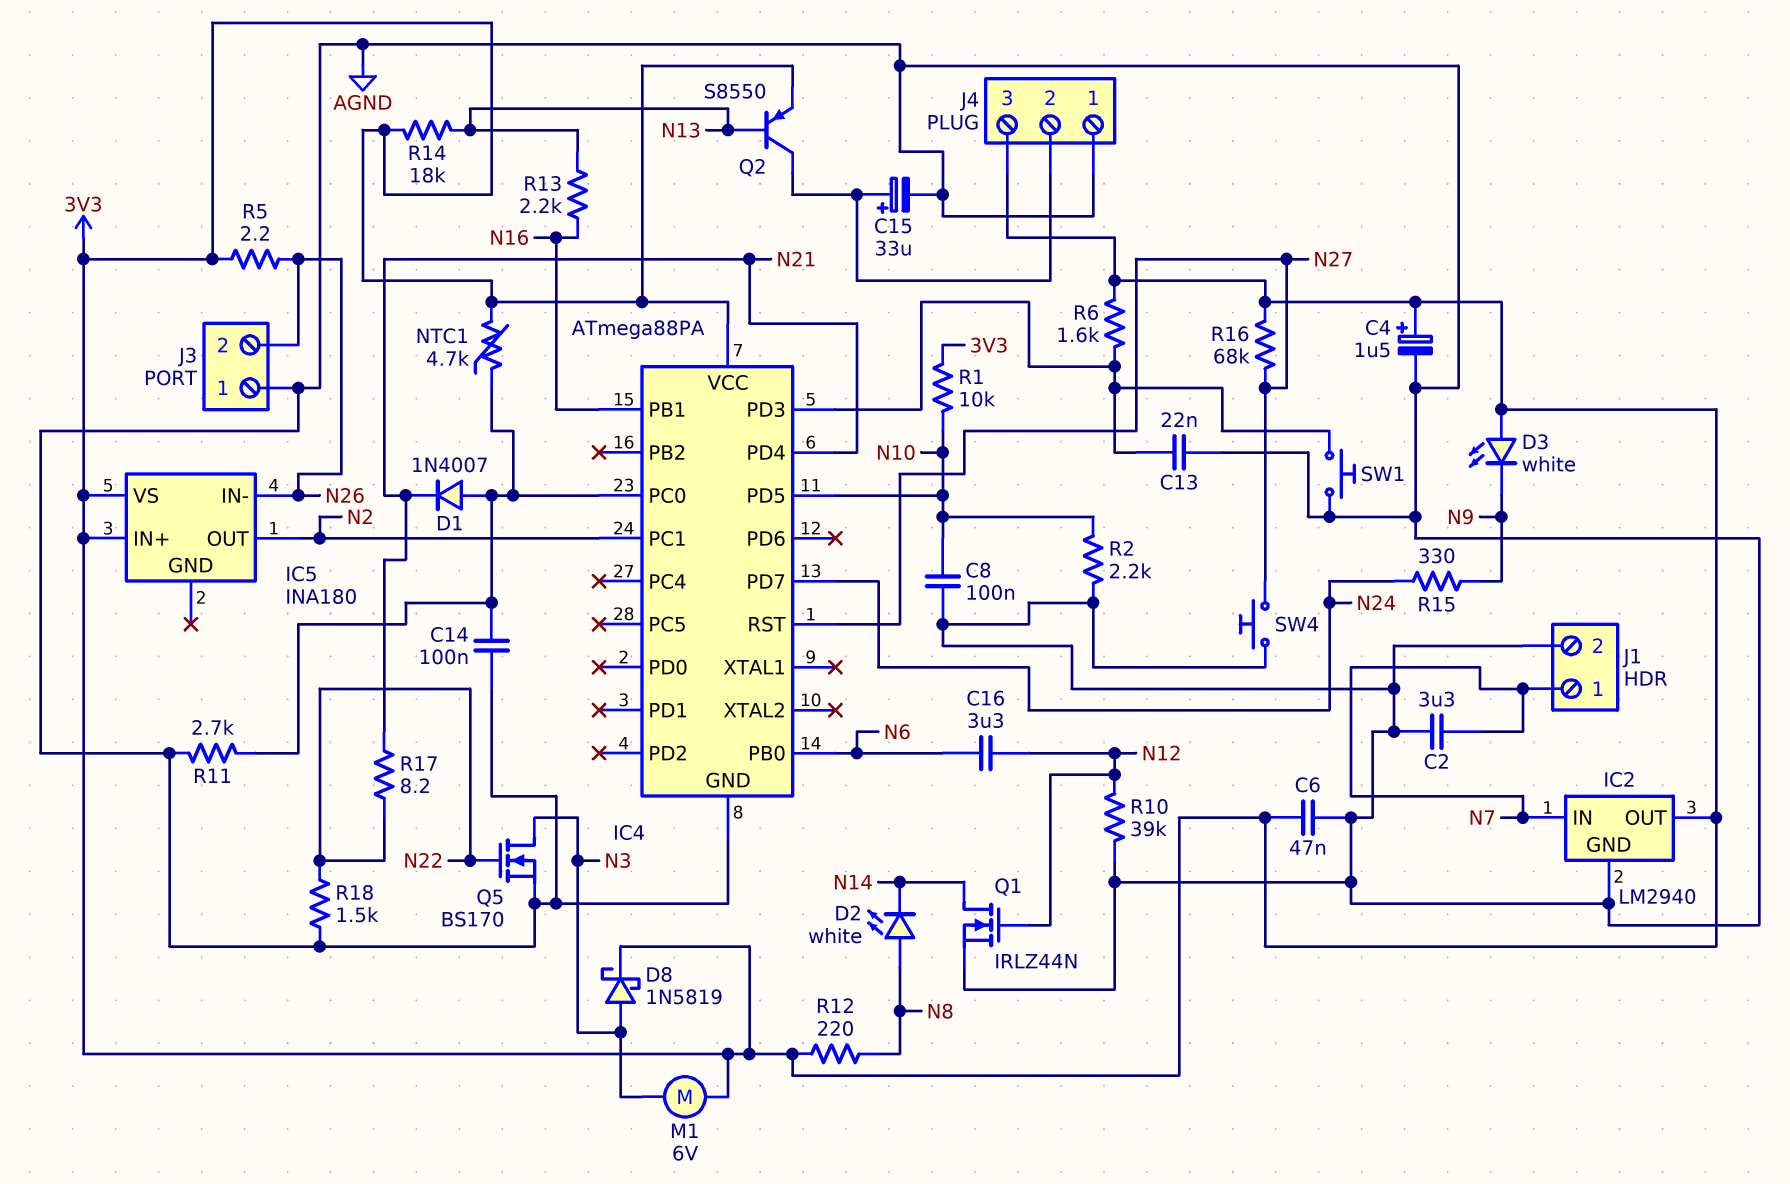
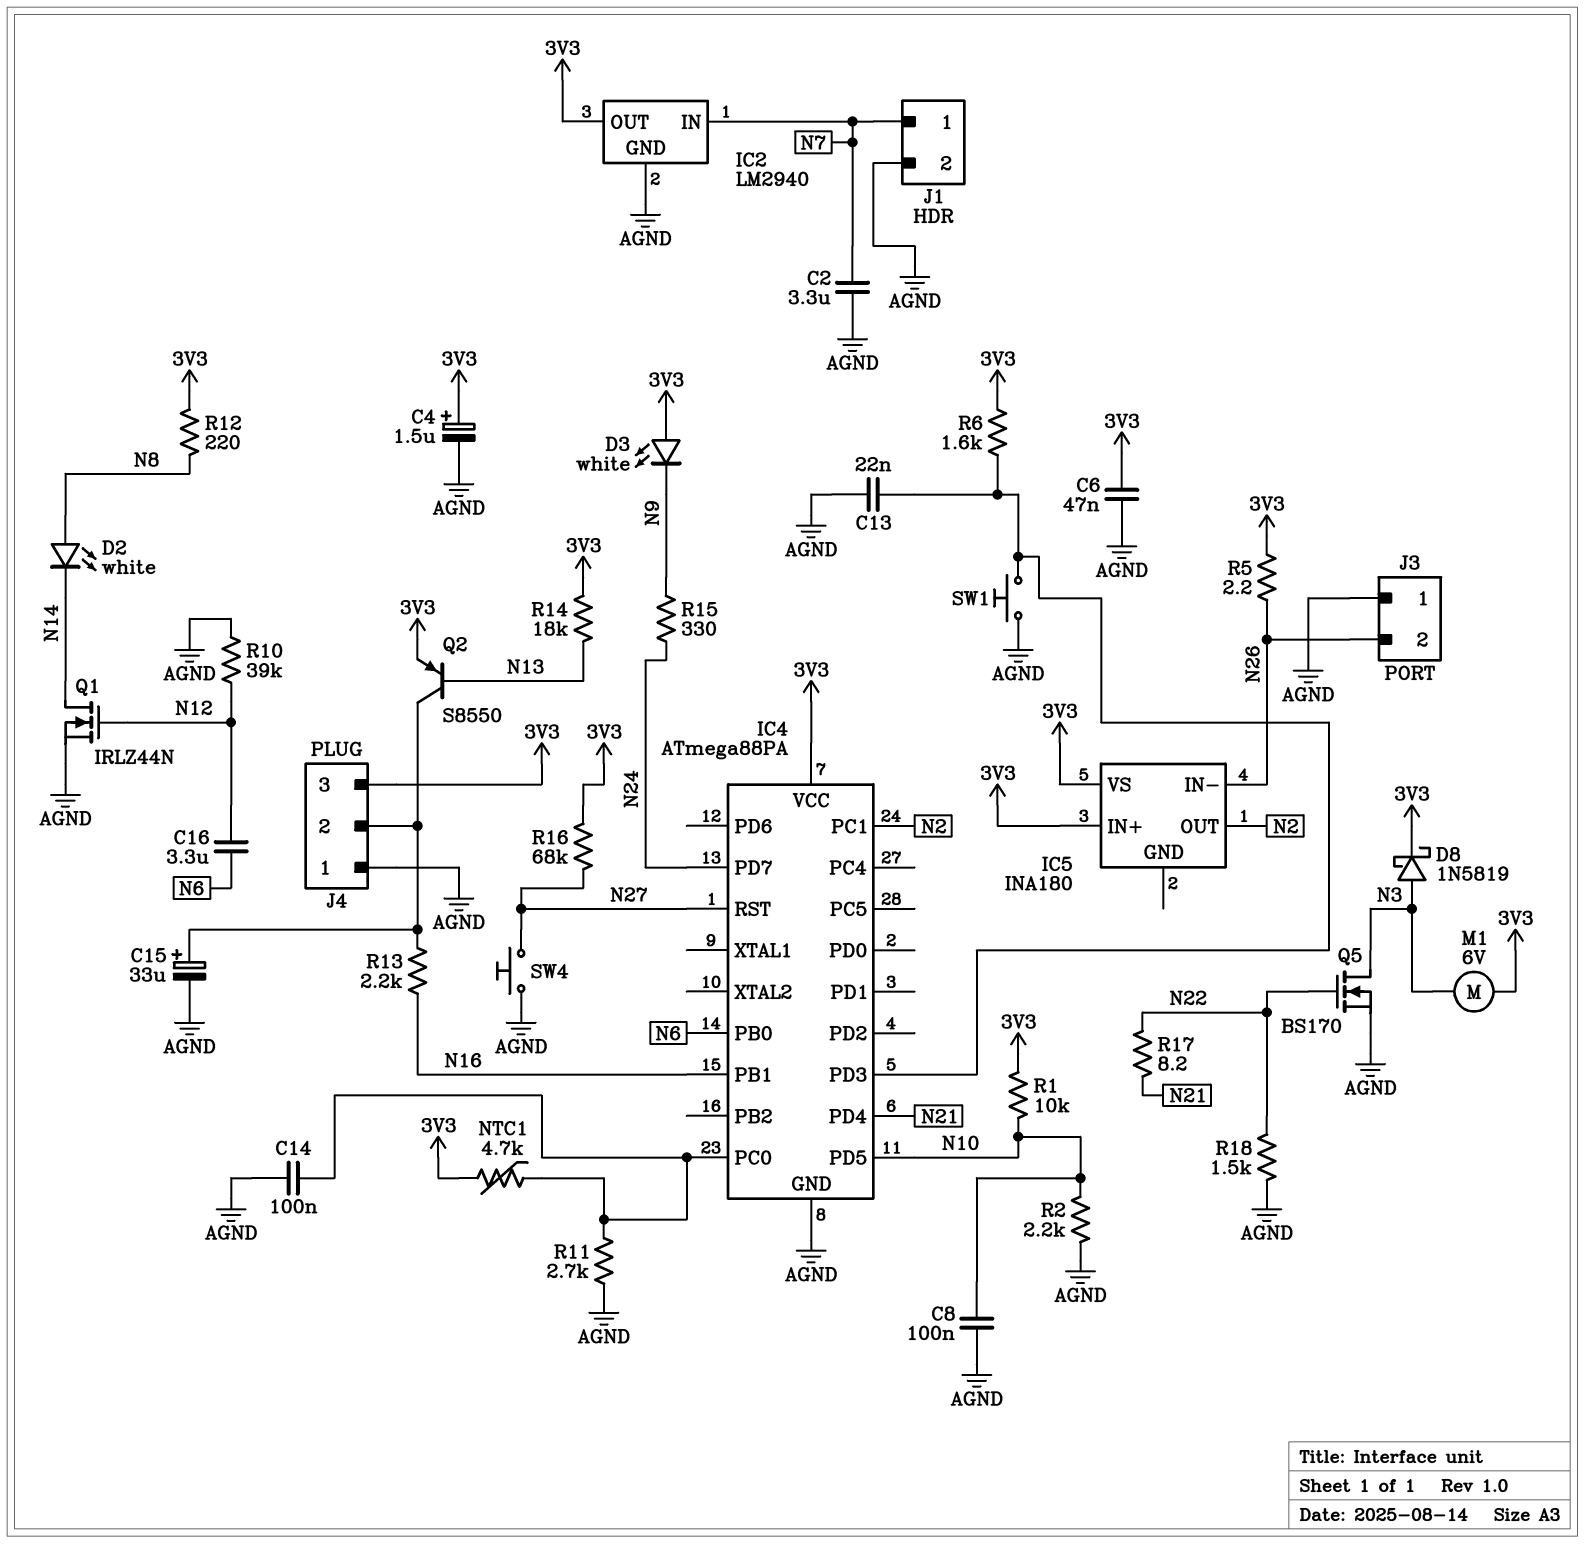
D1: diode 1N4007 (A IC4/PC0, K N21) -> none
R13: 2.2k (N13, N16) -> 2.2k (J4/2, N16)

